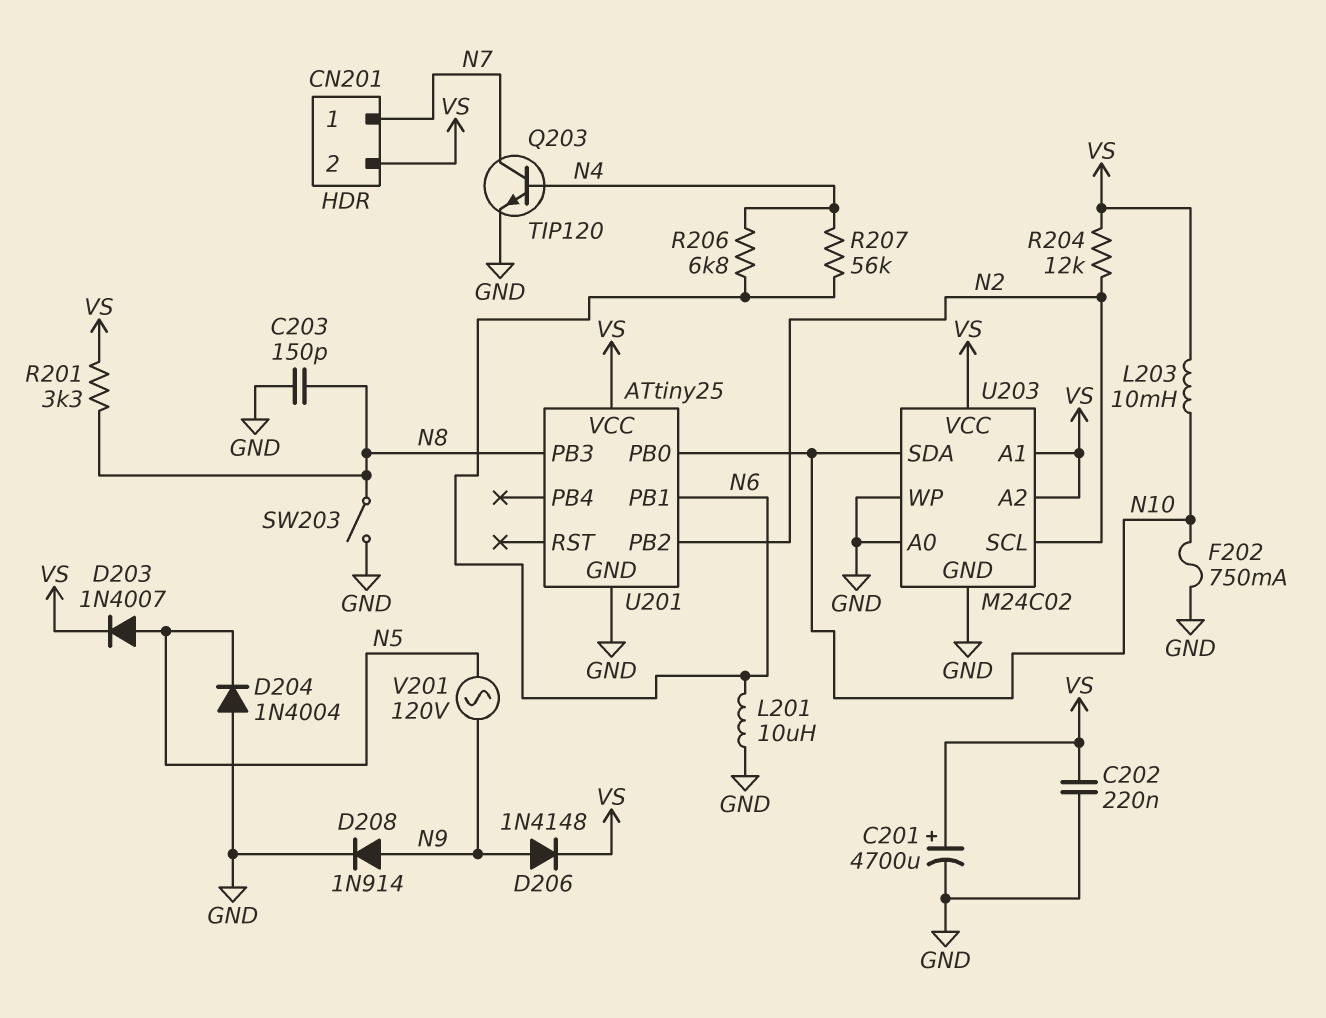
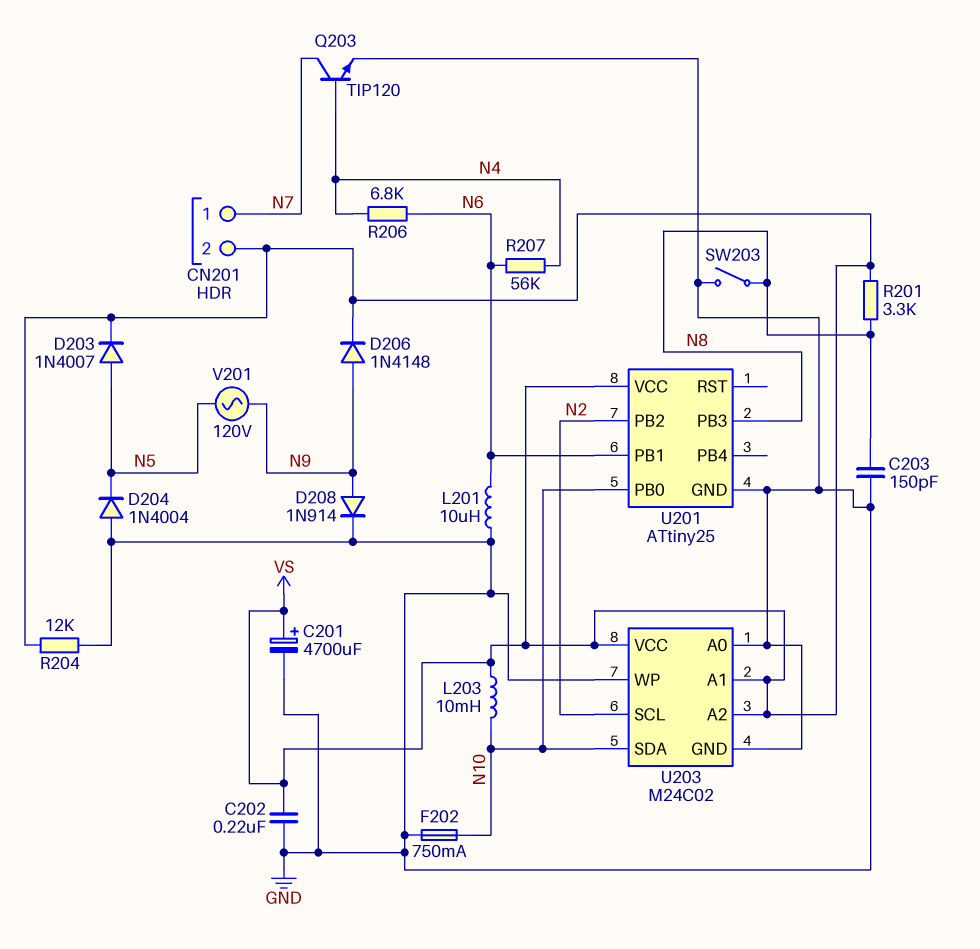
R204: 12k (N2, VS) -> 12k (GND, VS)

